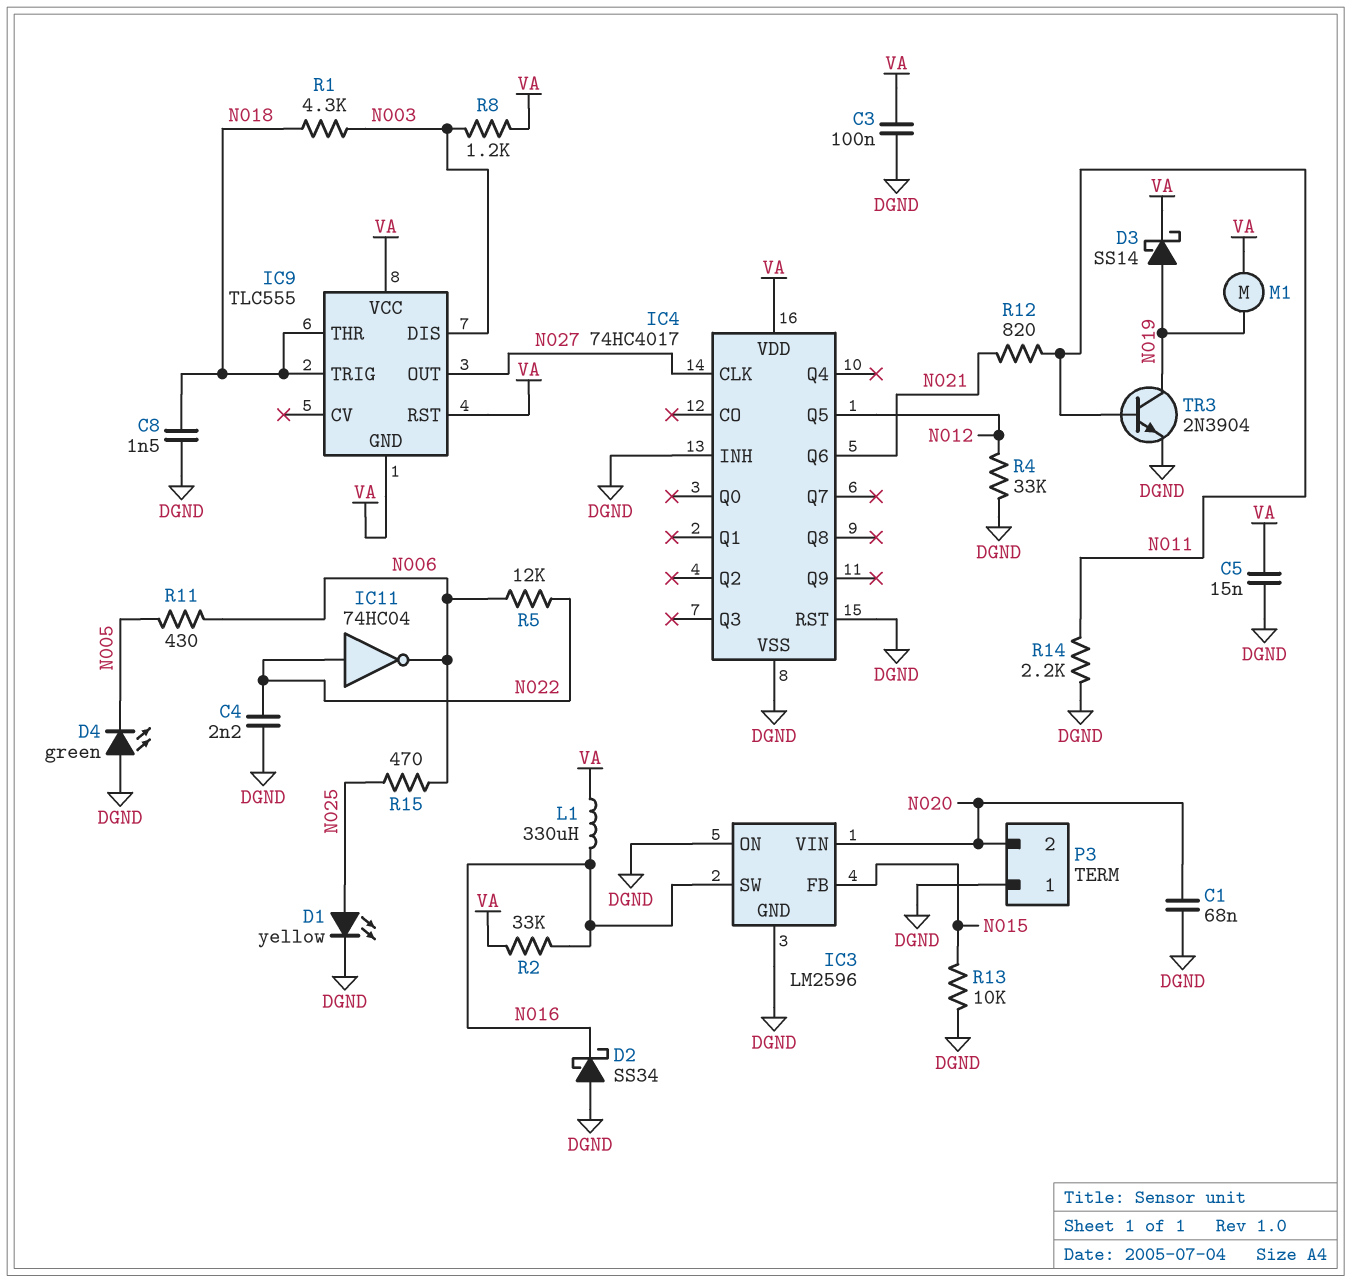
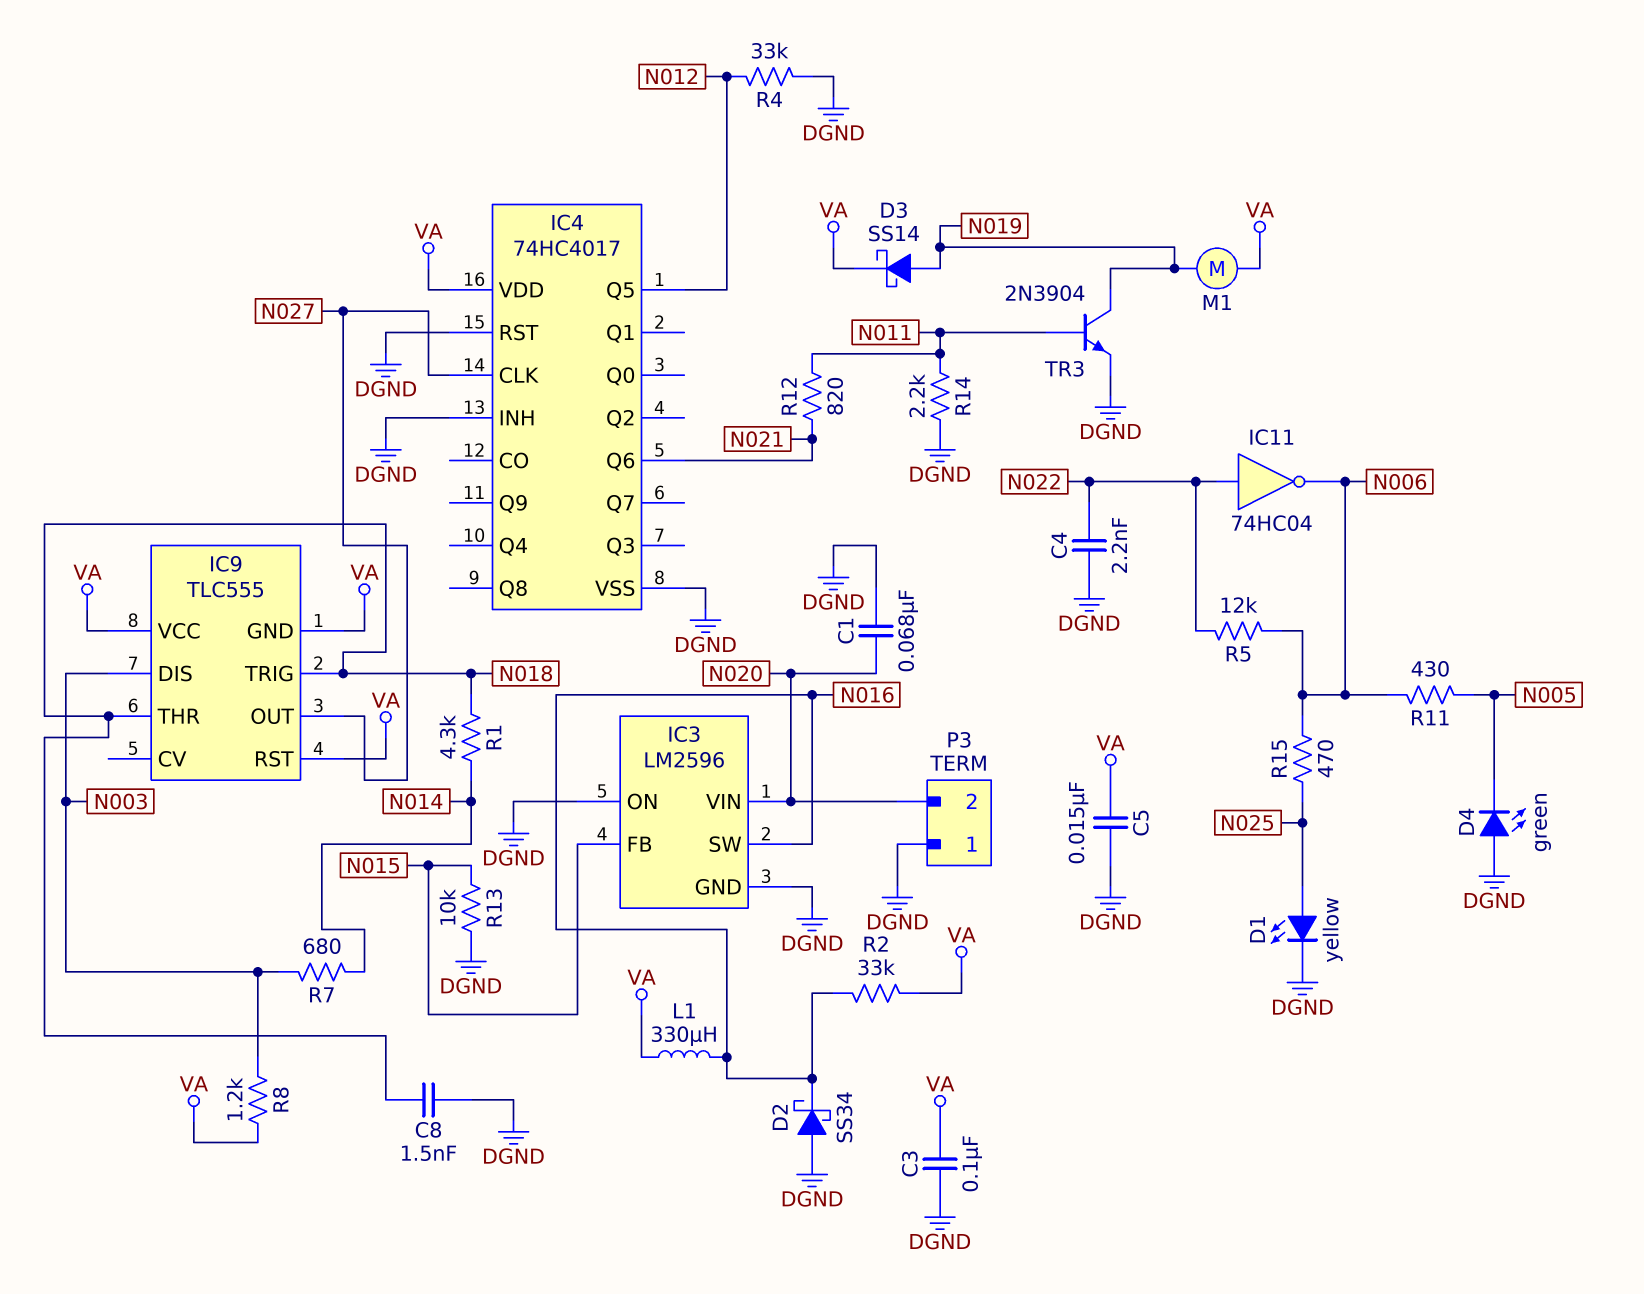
R1: 4.3k (N003, N018) -> 4.3k (N014, N018)
R7: none -> 680 (N003, N014)

